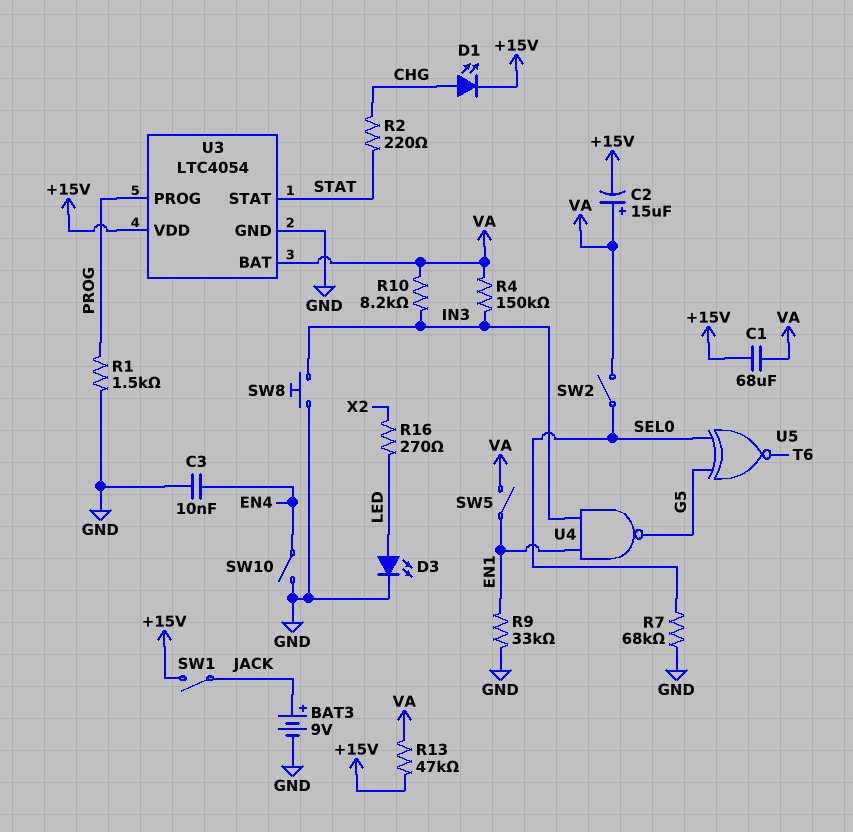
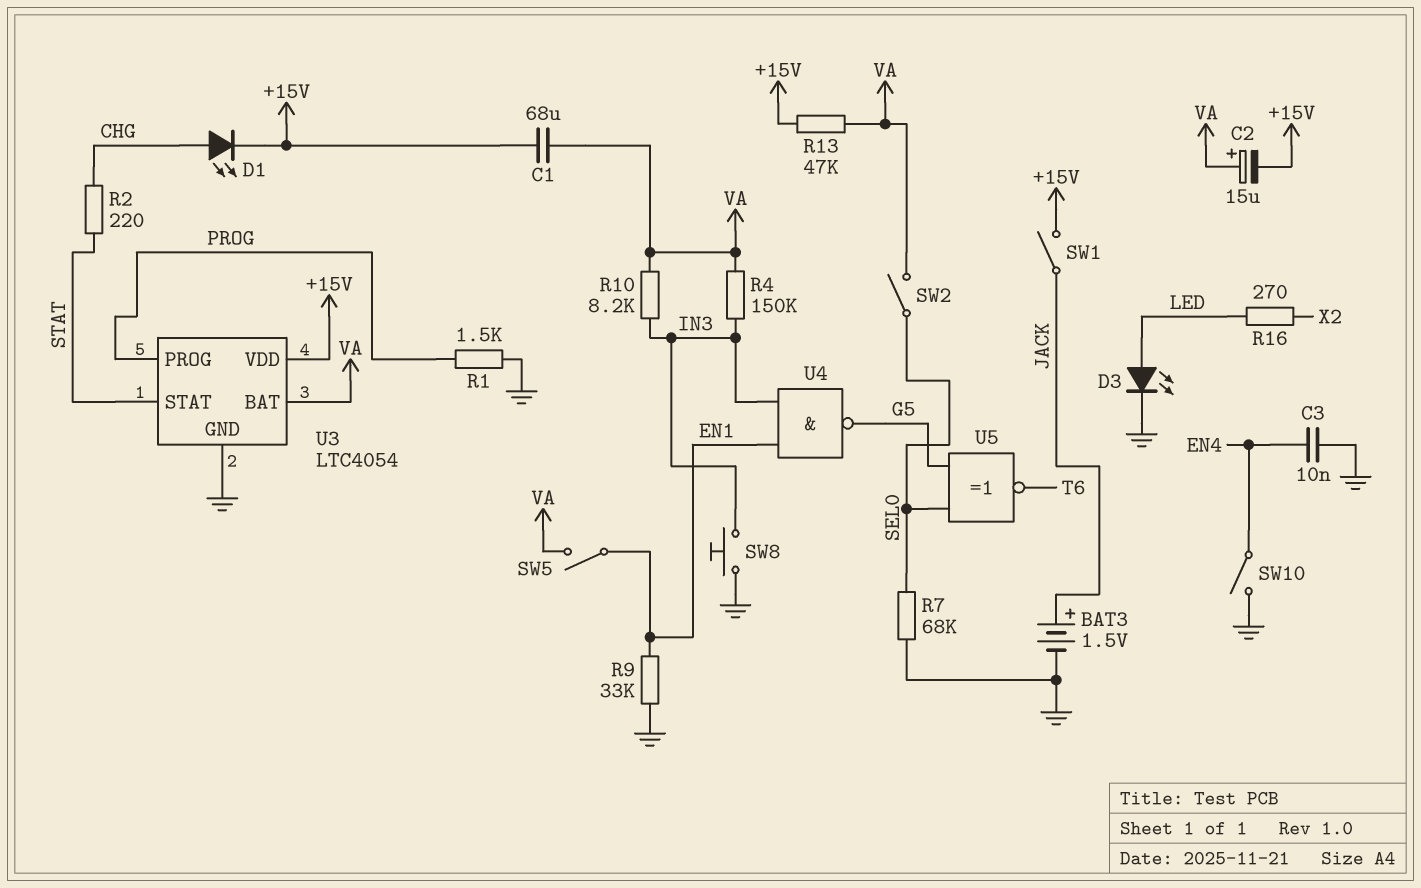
BAT3: 9V (plus JACK, minus GND) -> 1.5V (plus JACK, minus GND)

